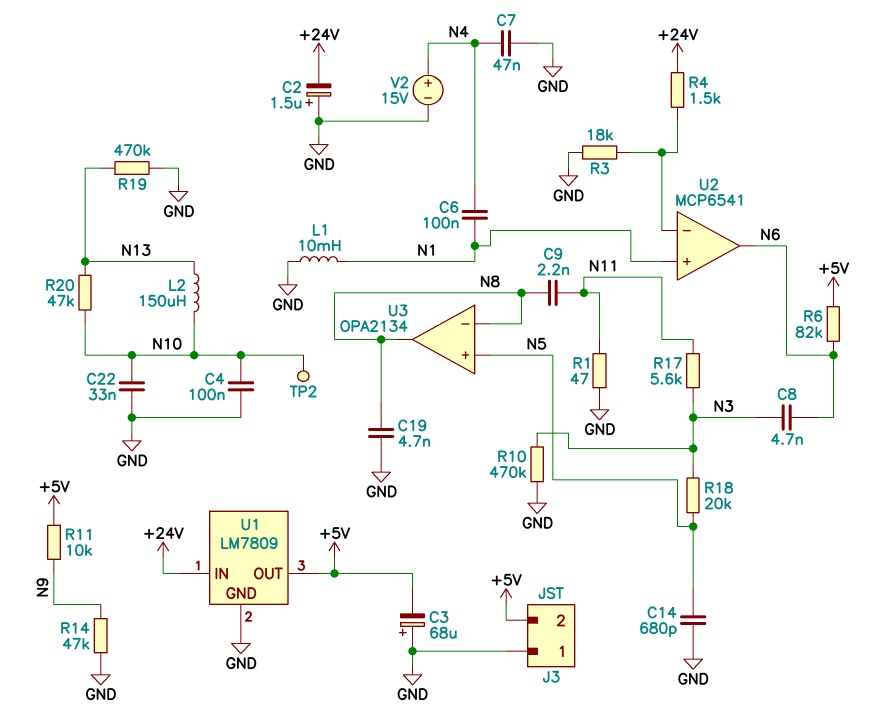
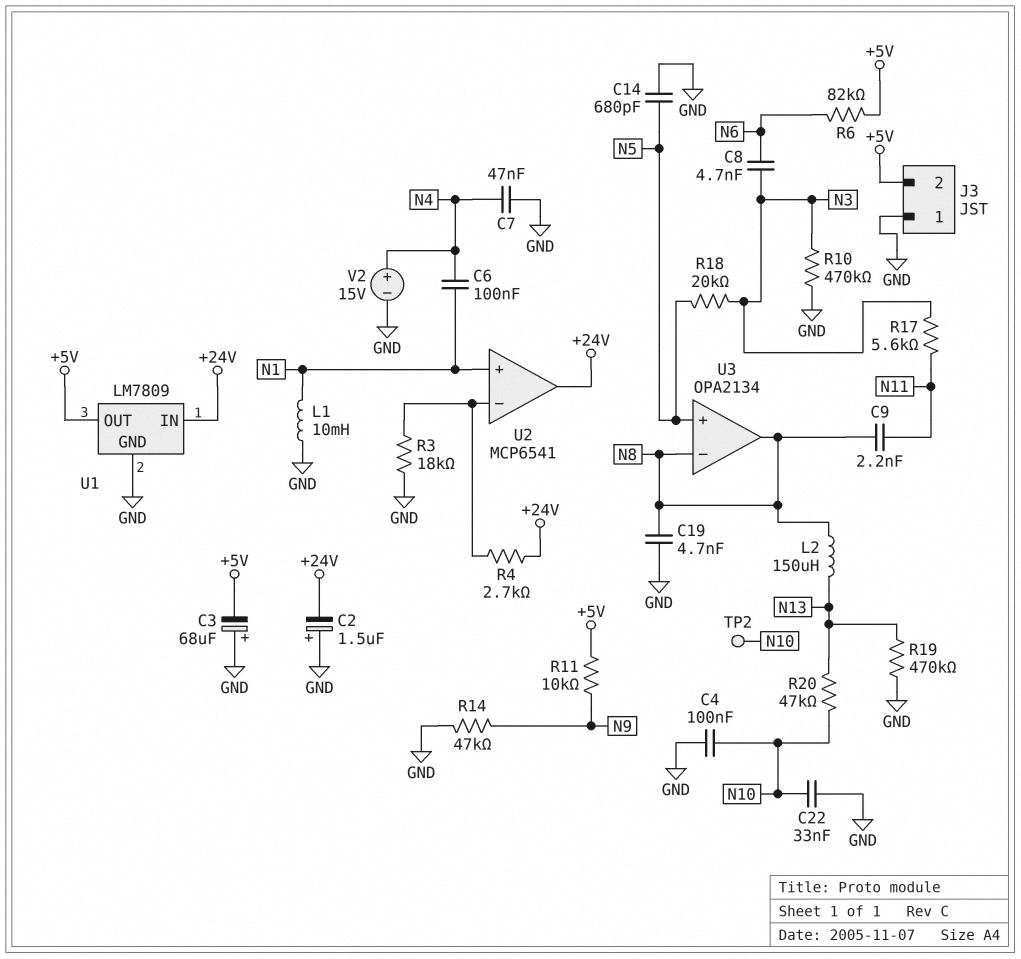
L2: 150uH (N10, N13) -> 150uH (N8, N13)
R1: 47 (GND, N11) -> none
R4: 1.5k (+24V, U2/in-) -> 2.7k (+24V, U2/in-)
U2 pin out: N6 -> +24V

